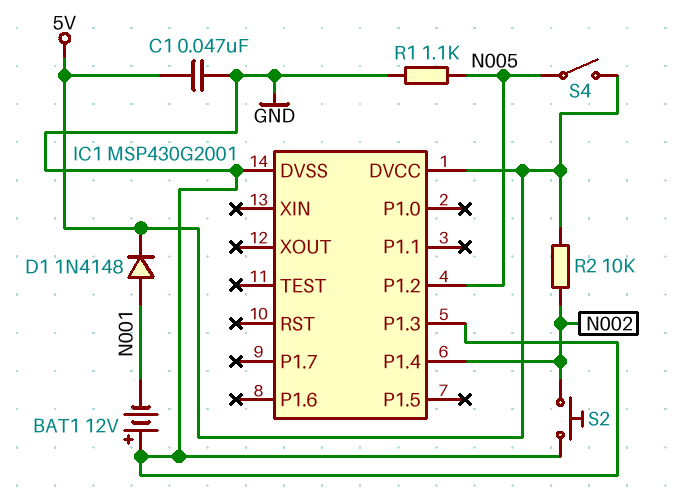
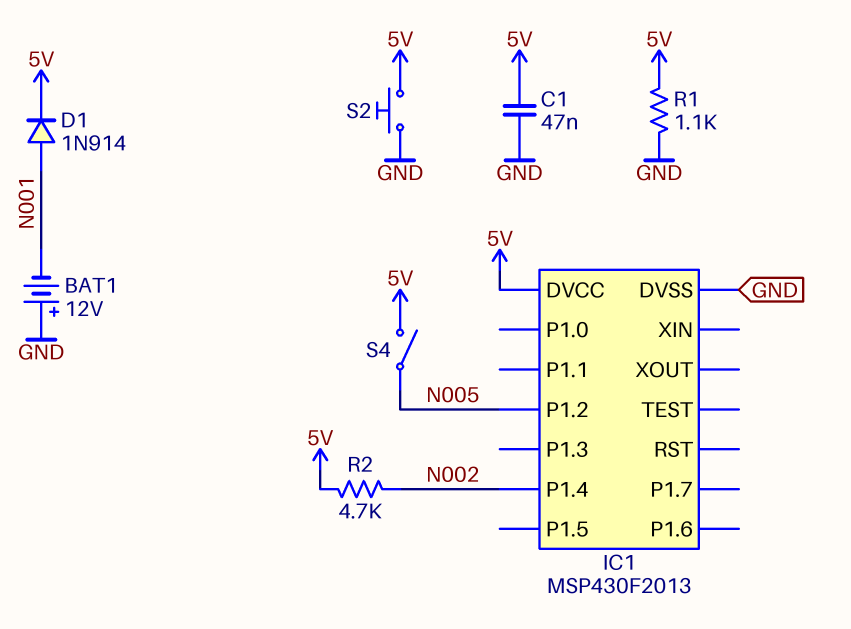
D1: diode 1N4148 (A N001, K 5V) -> diode 1N914 (A N001, K 5V)
IC1: MSP430G2001 -> MSP430F2013
IC1 pin P1.3: GND -> none
R1: 1.1k (GND, N005) -> 1.1k (5V, GND)
R2: 10k (5V, N002) -> 4.7k (5V, N002)
S2: button (GND, N002) -> button (5V, GND)

